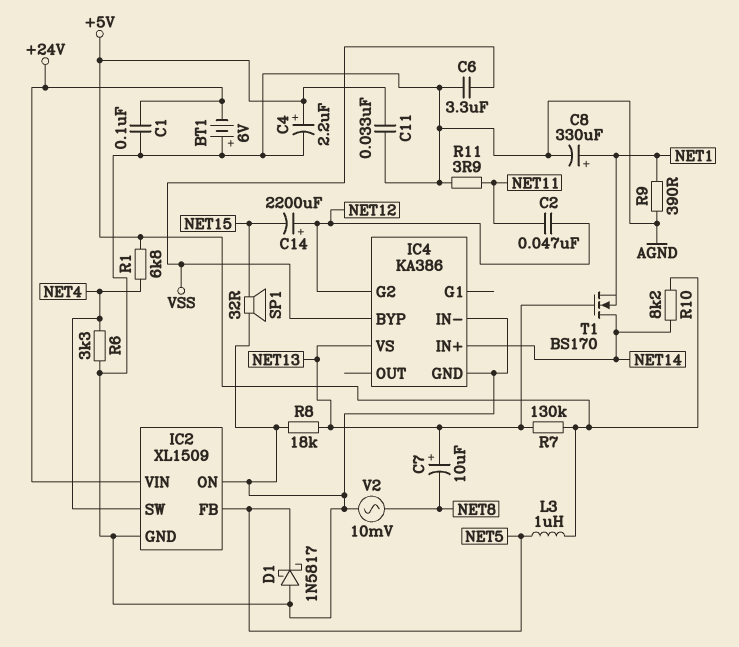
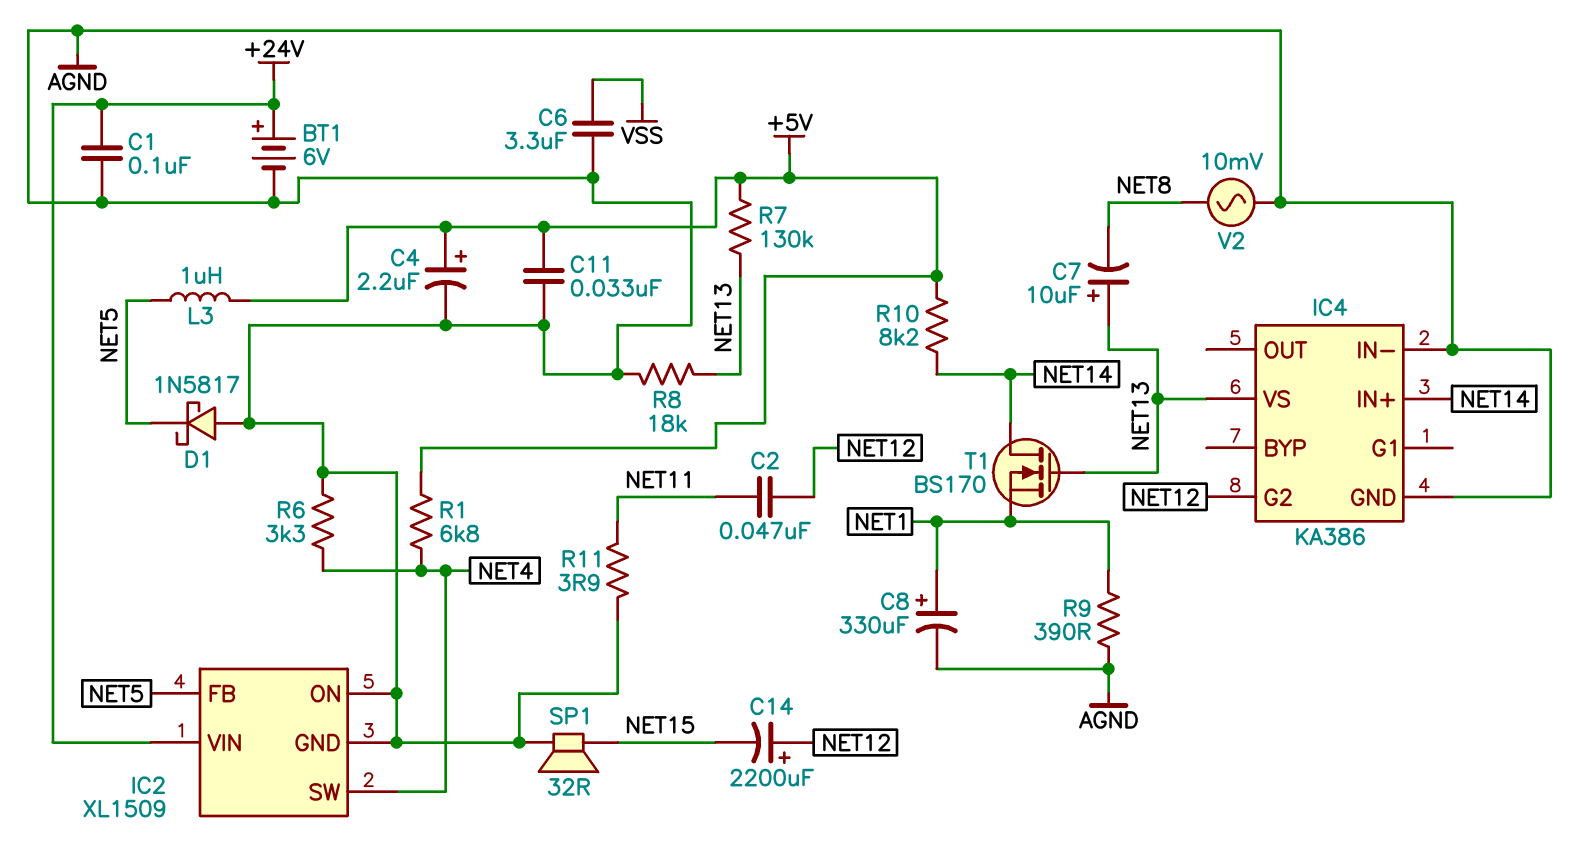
BT1: 6V (plus AGND, minus +24V) -> 6V (plus +24V, minus AGND)
IC4 pin BYP: VSS -> none

